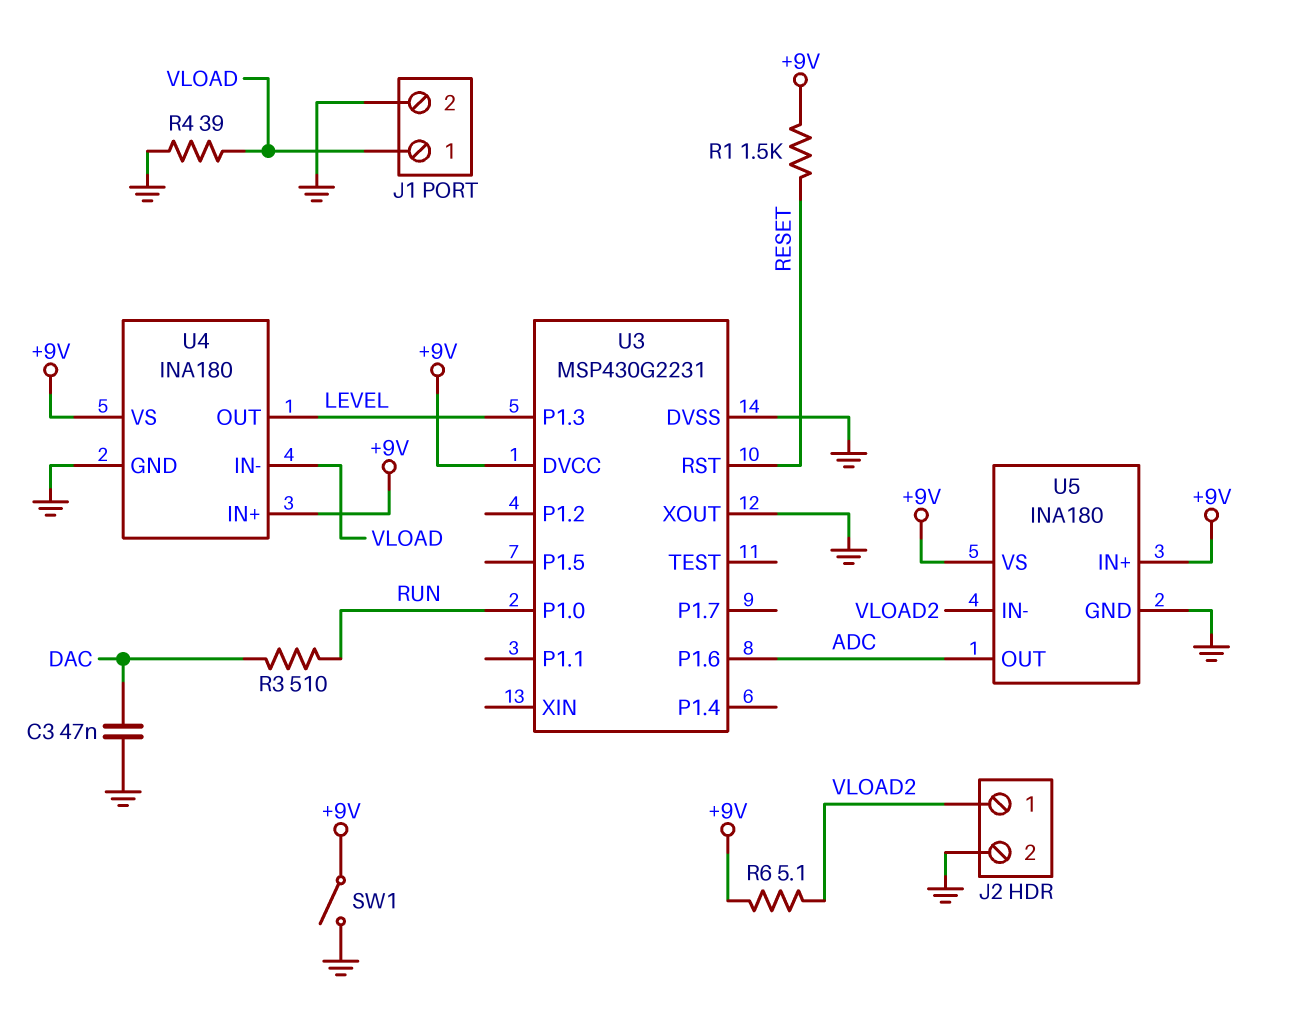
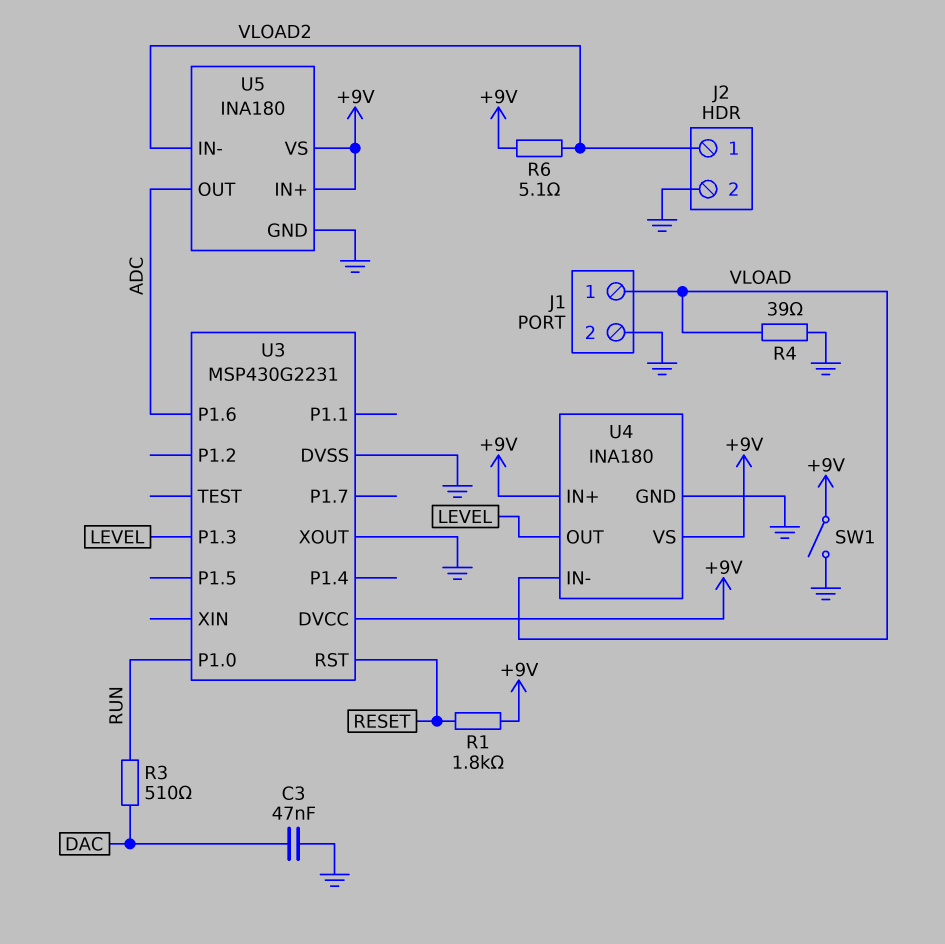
R1: 1.5k (+9V, RESET) -> 1.8k (+9V, RESET)

